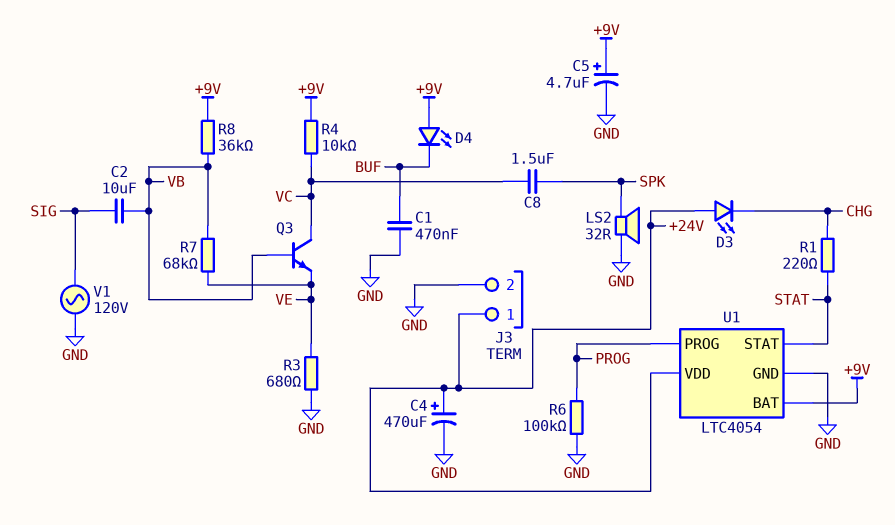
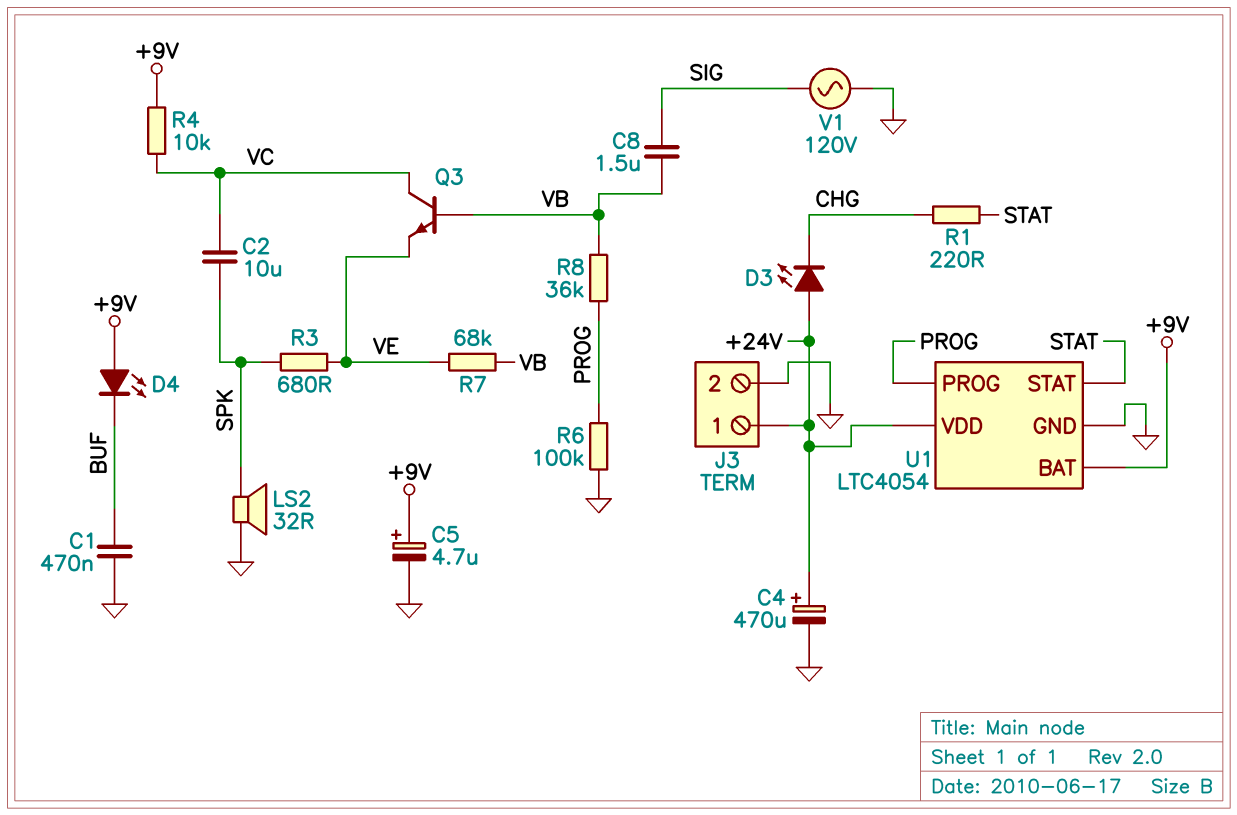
C2: 10uF (SIG, VB) -> 10uF (SPK, VC)
C8: 1.5uF (SPK, VC) -> 1.5uF (SIG, VB)
R3: 680 (GND, VE) -> 680 (SPK, VE)
R8: 36k (+9V, VB) -> 36k (PROG, VB)

